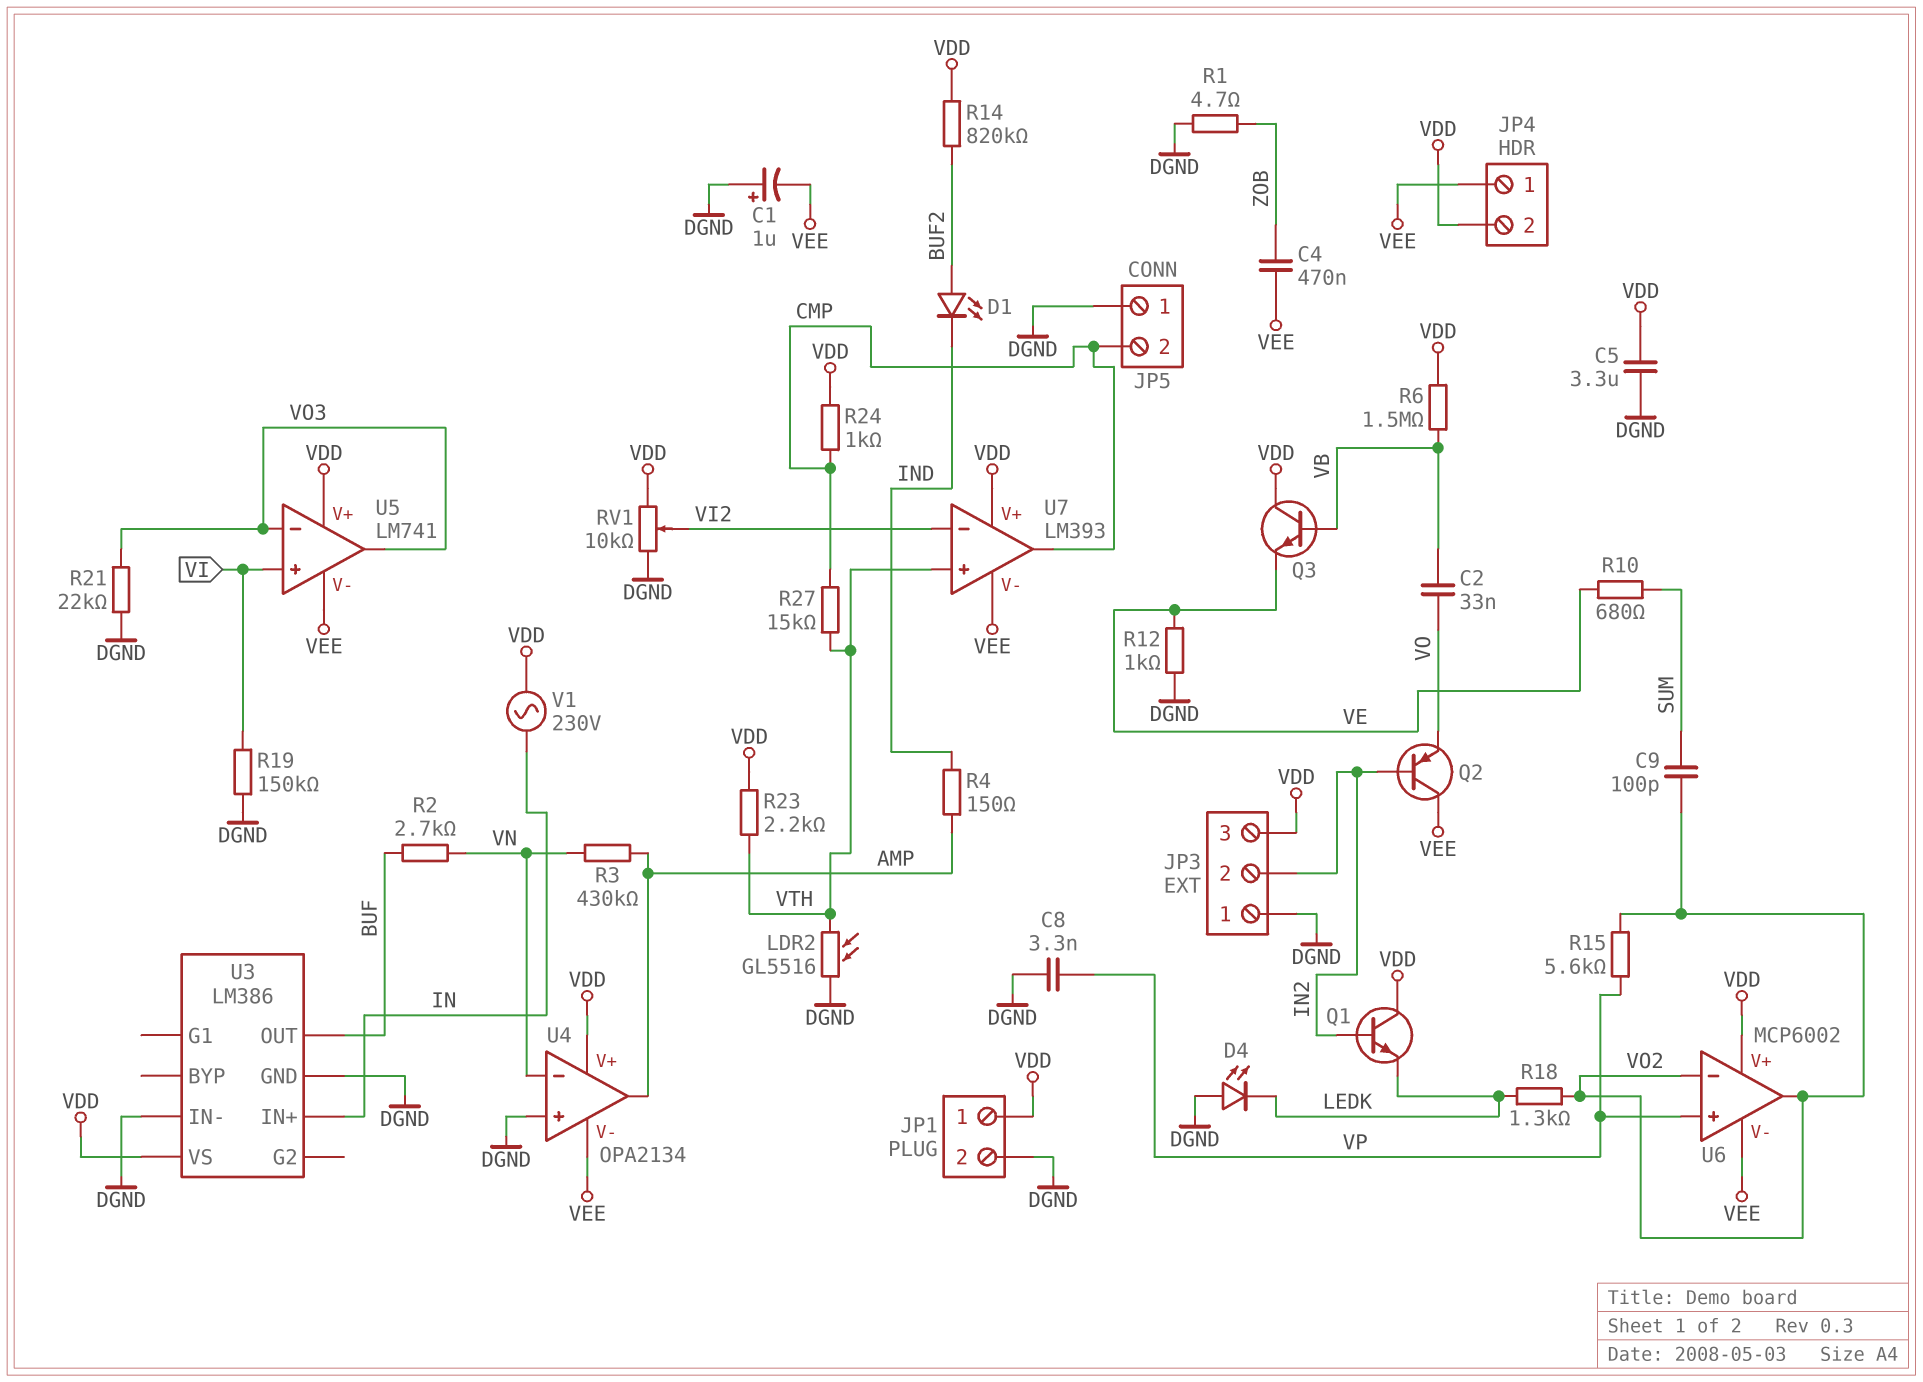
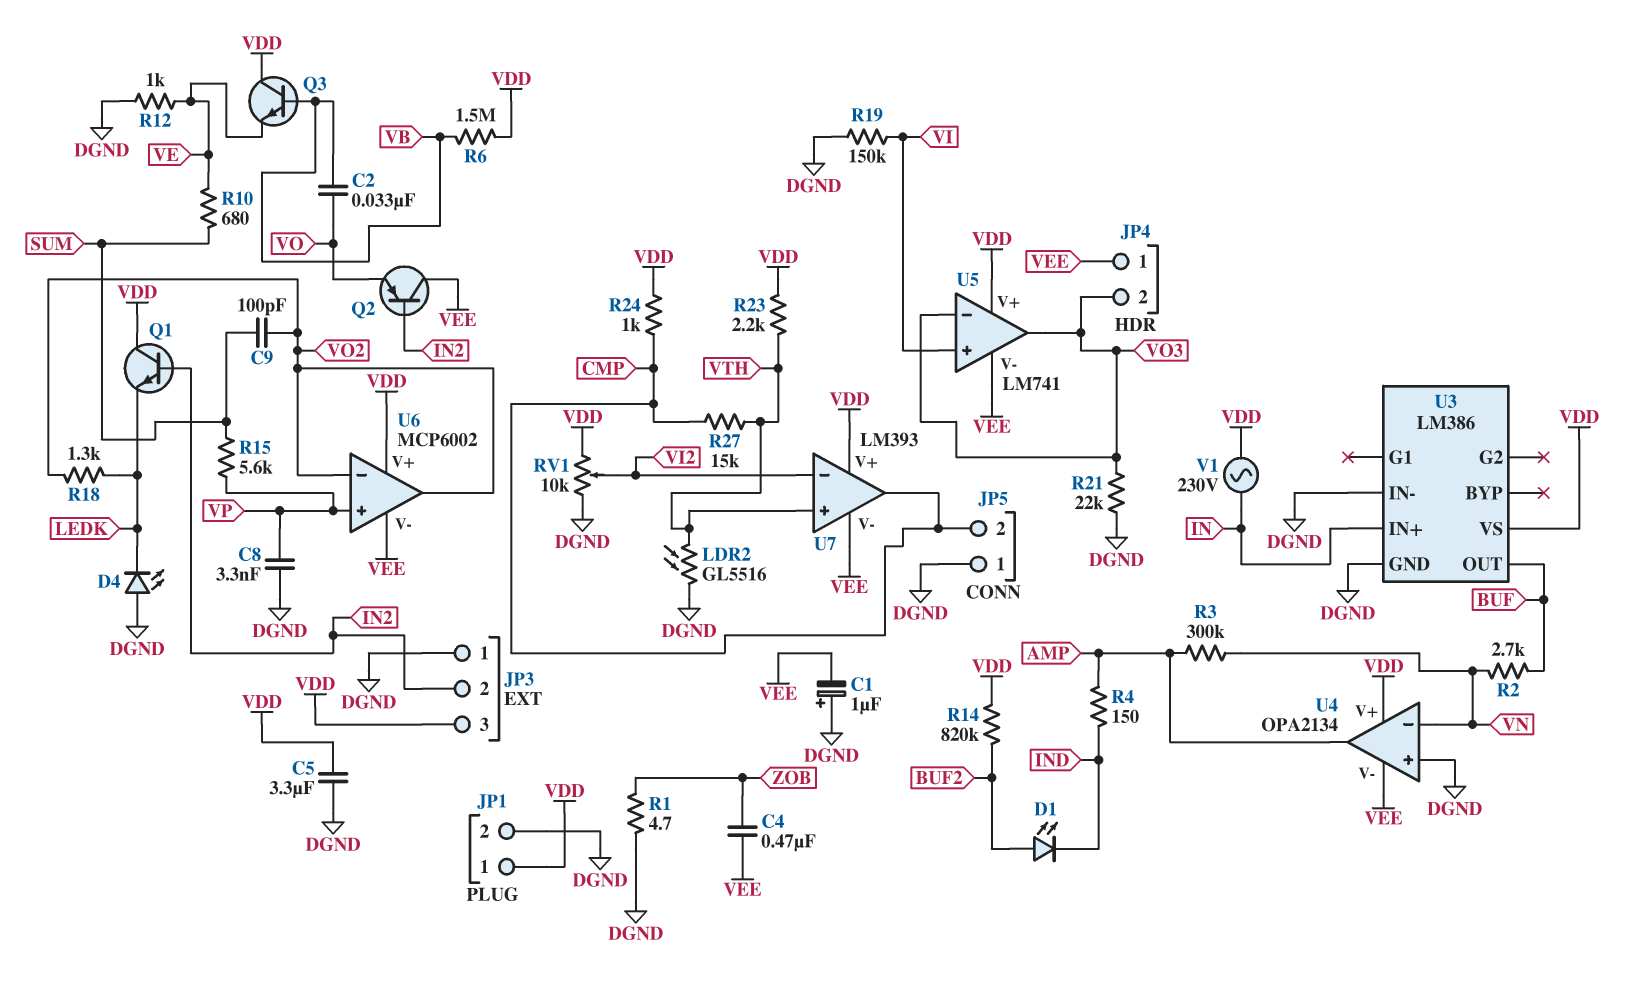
JP4 pin 2: VDD -> VO3
R3: 430k (AMP, VN) -> 300k (AMP, VN)
R15: 5.6k (VO2, VP) -> 5.6k (SUM, VP)

